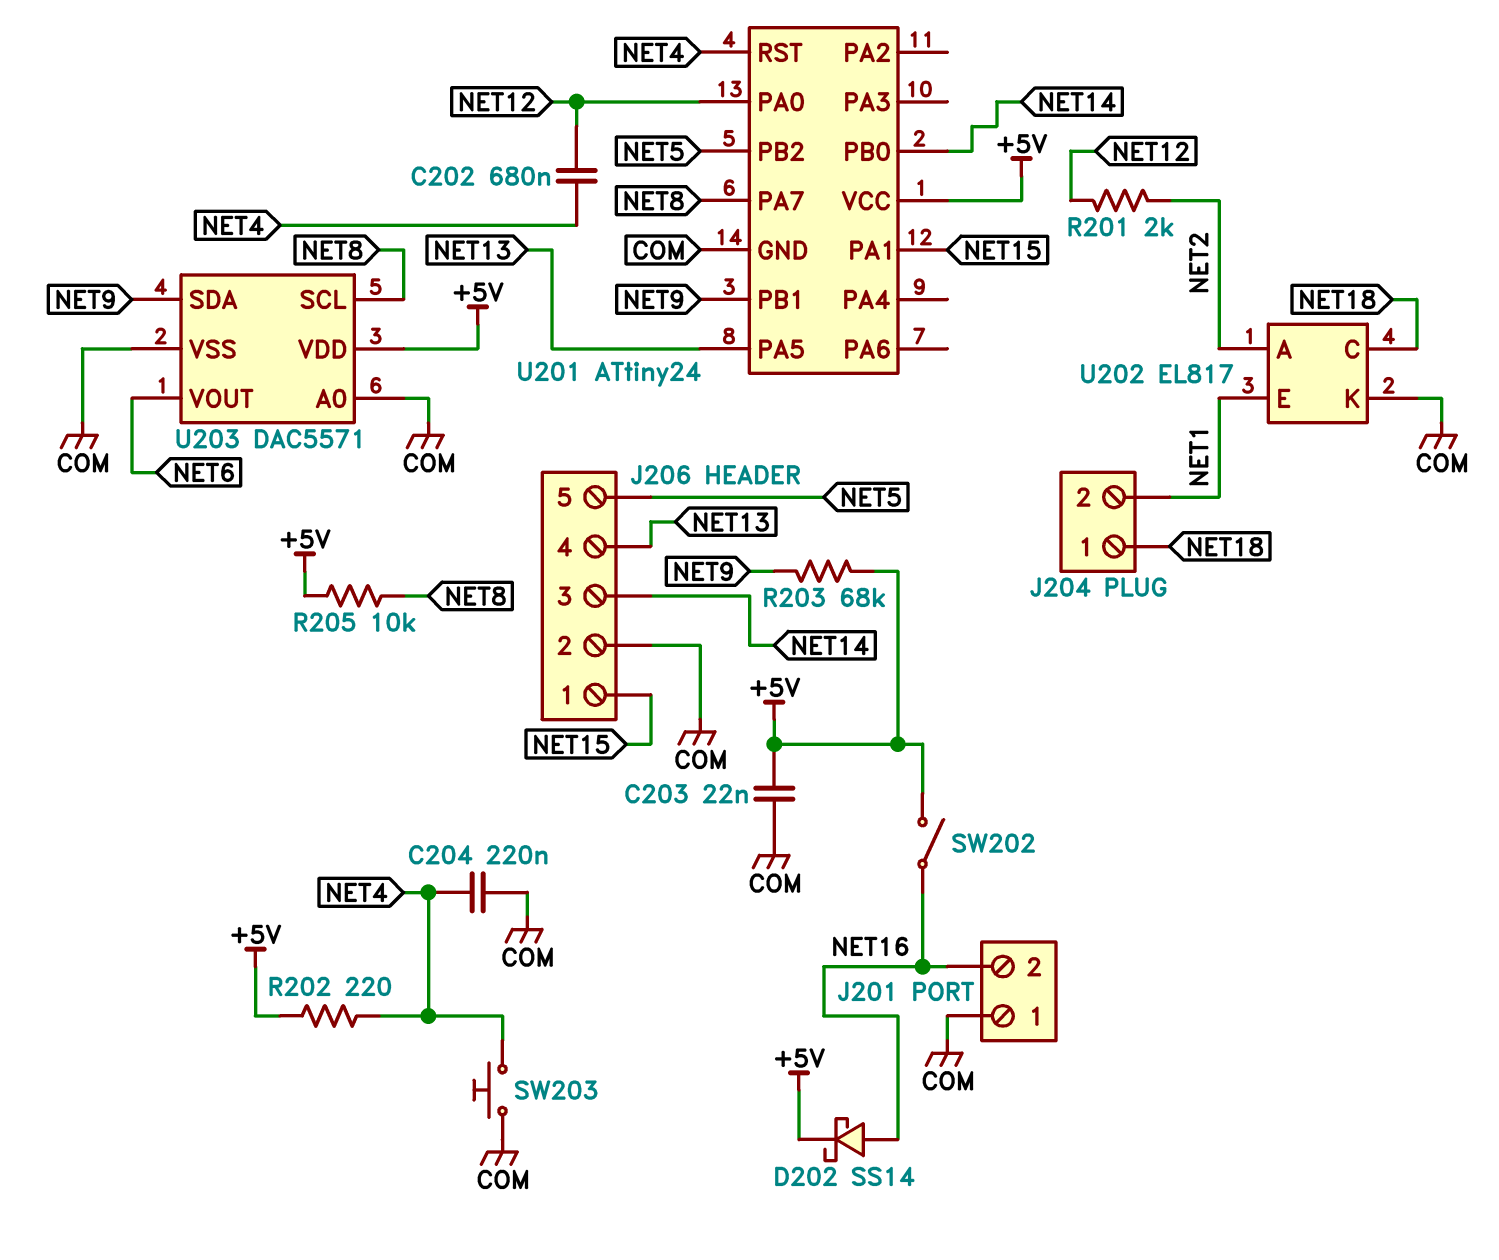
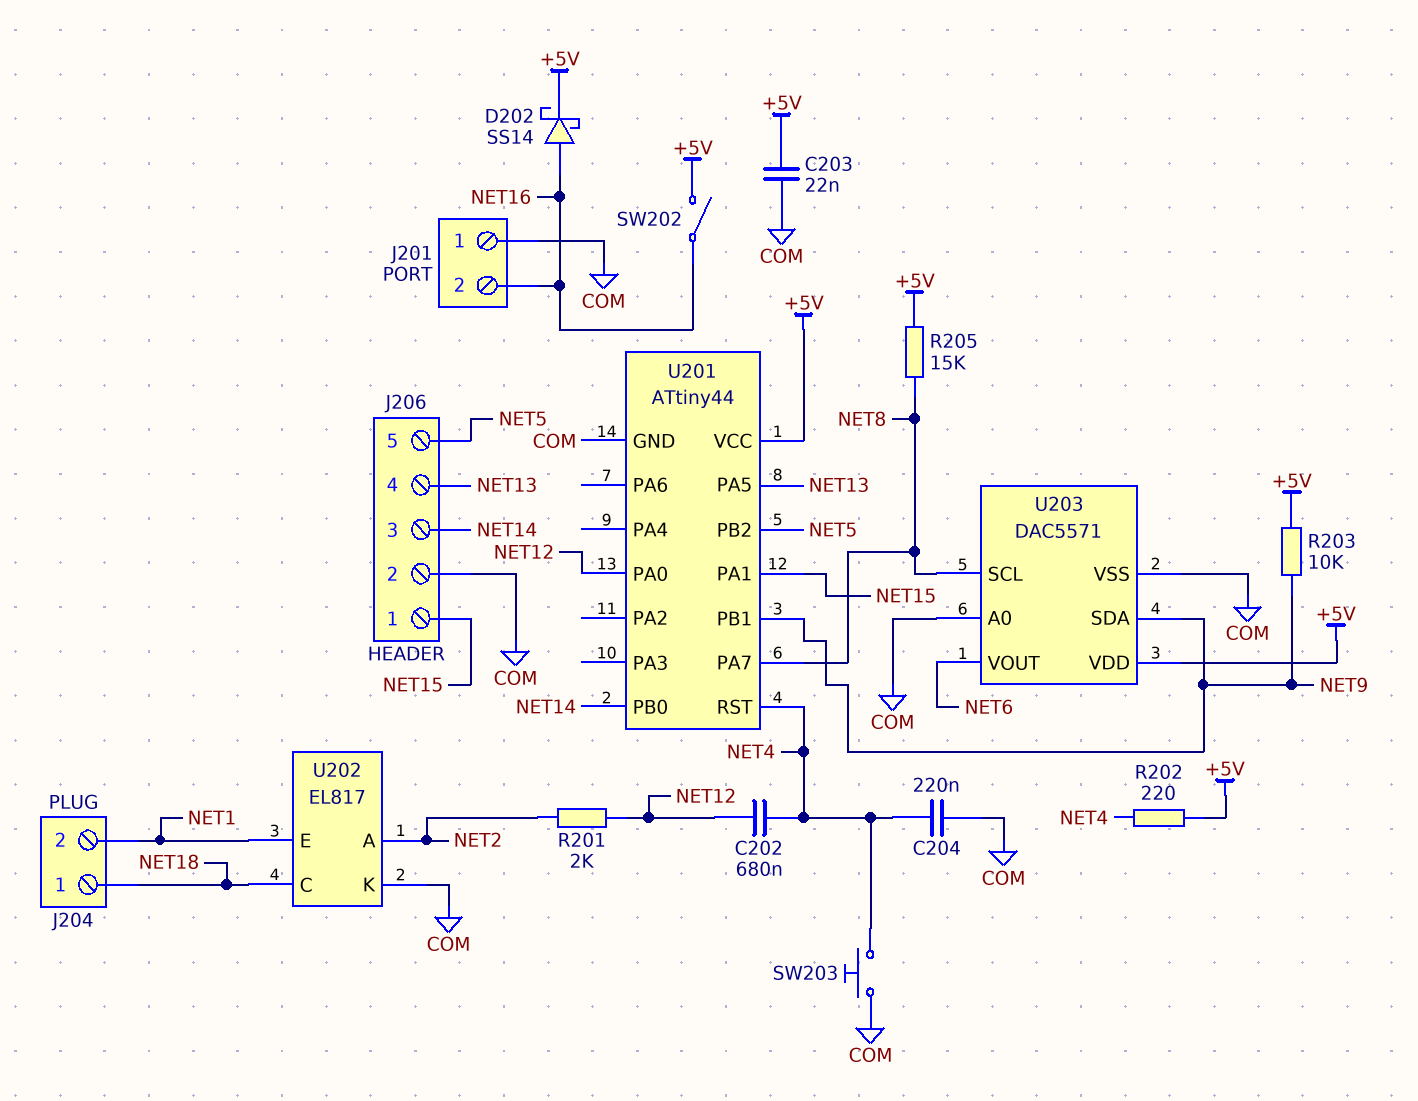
R203: 68k (+5V, NET9) -> 10k (+5V, NET9)
R205: 10k (+5V, NET8) -> 15k (+5V, NET8)
U201: ATtiny24 -> ATtiny44

